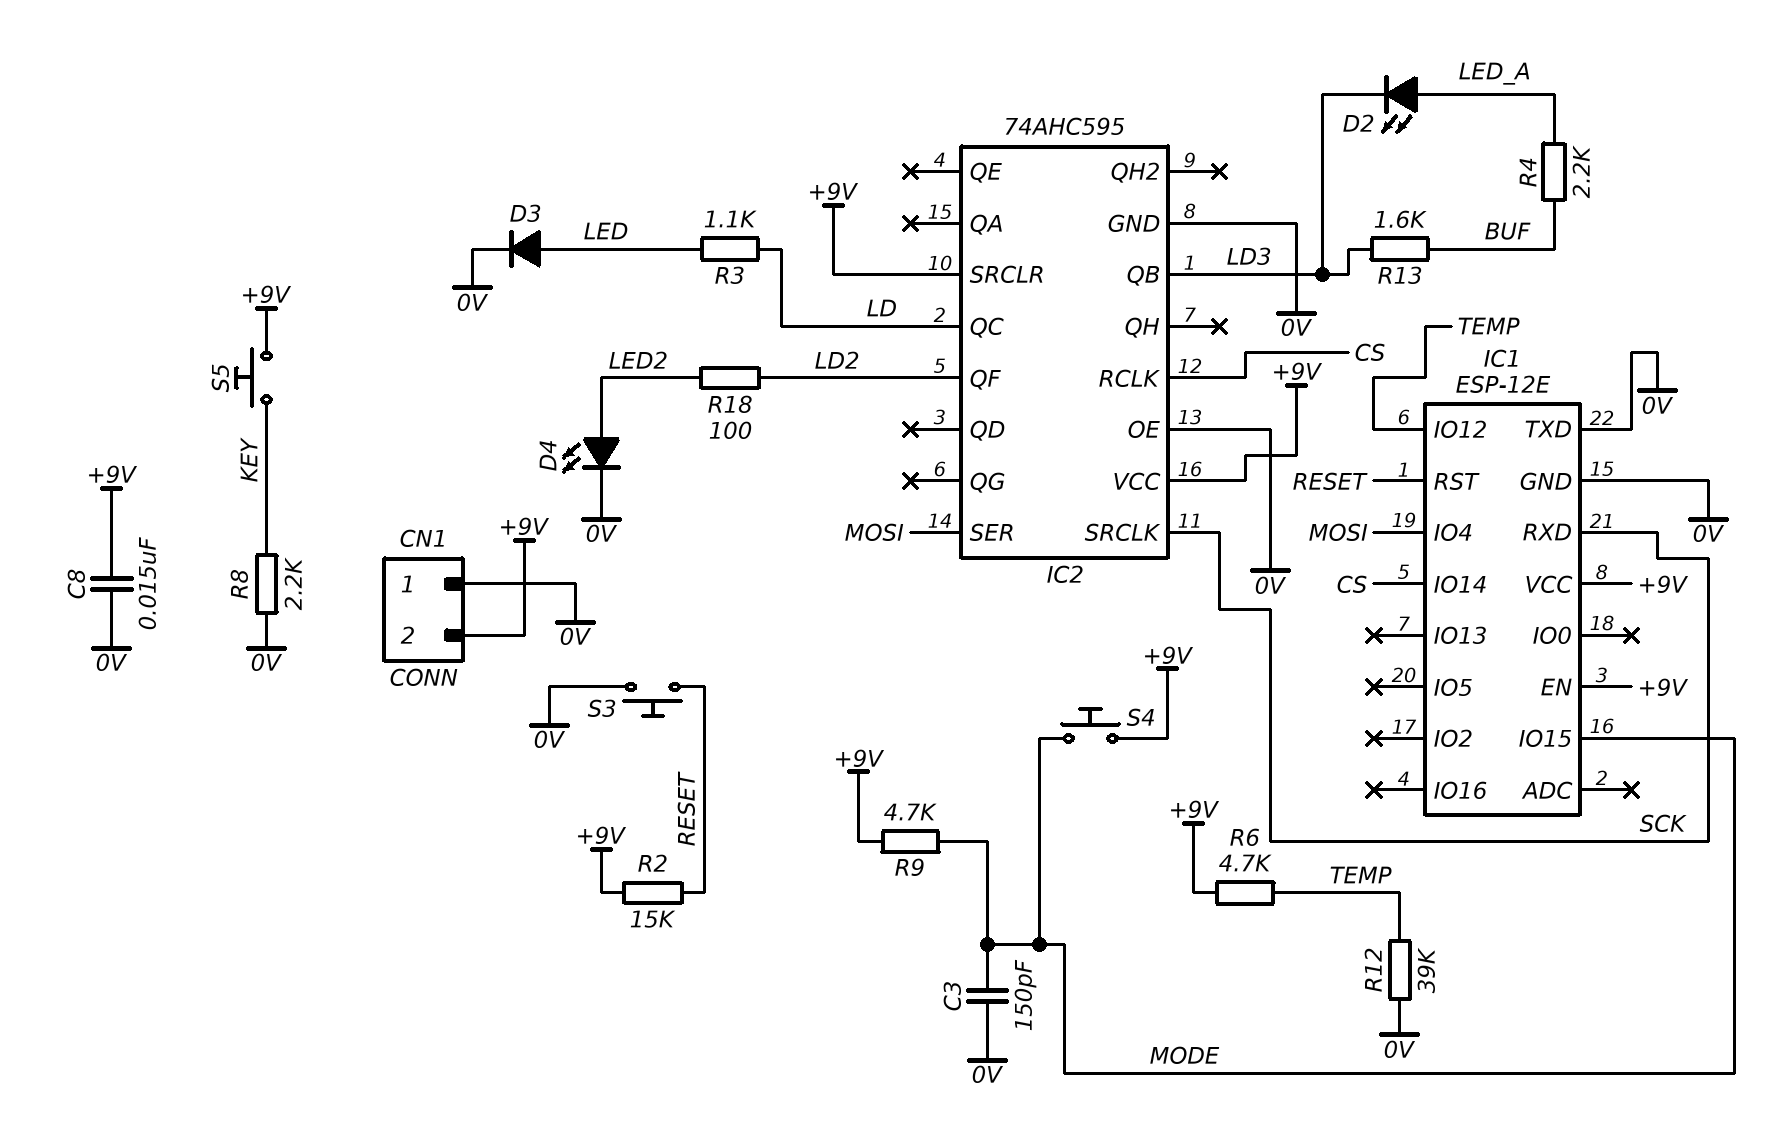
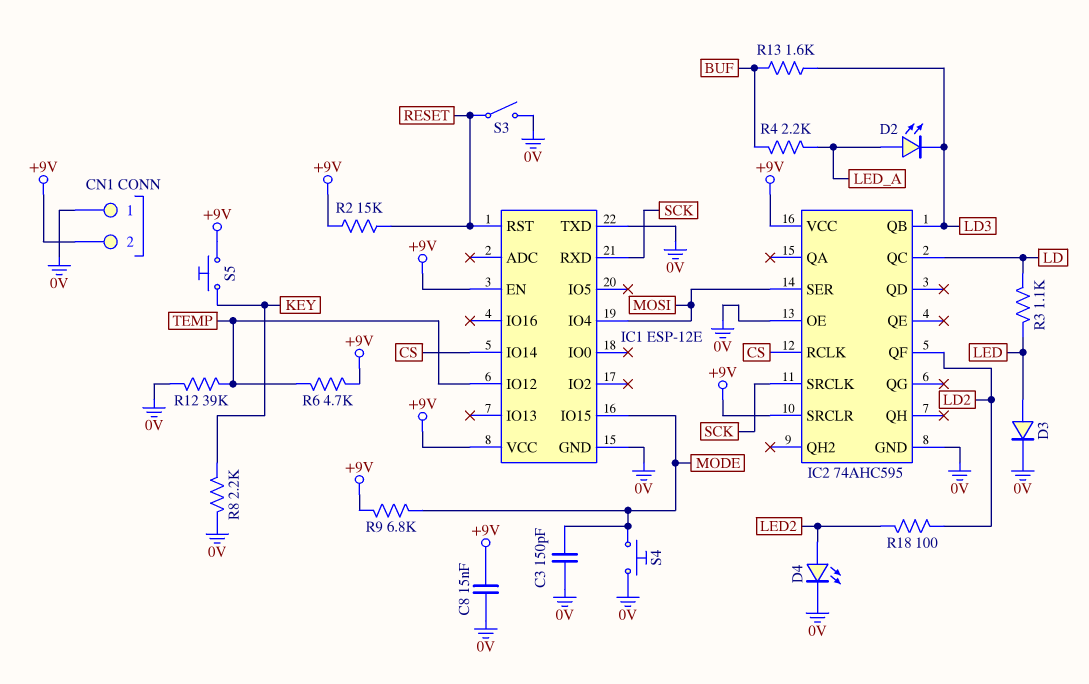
R9: 4.7k (+9V, MODE) -> 6.8k (+9V, MODE)
S3: button (0V, RESET) -> switch (0V, RESET)
S4: button (+9V, MODE) -> button (0V, MODE)

